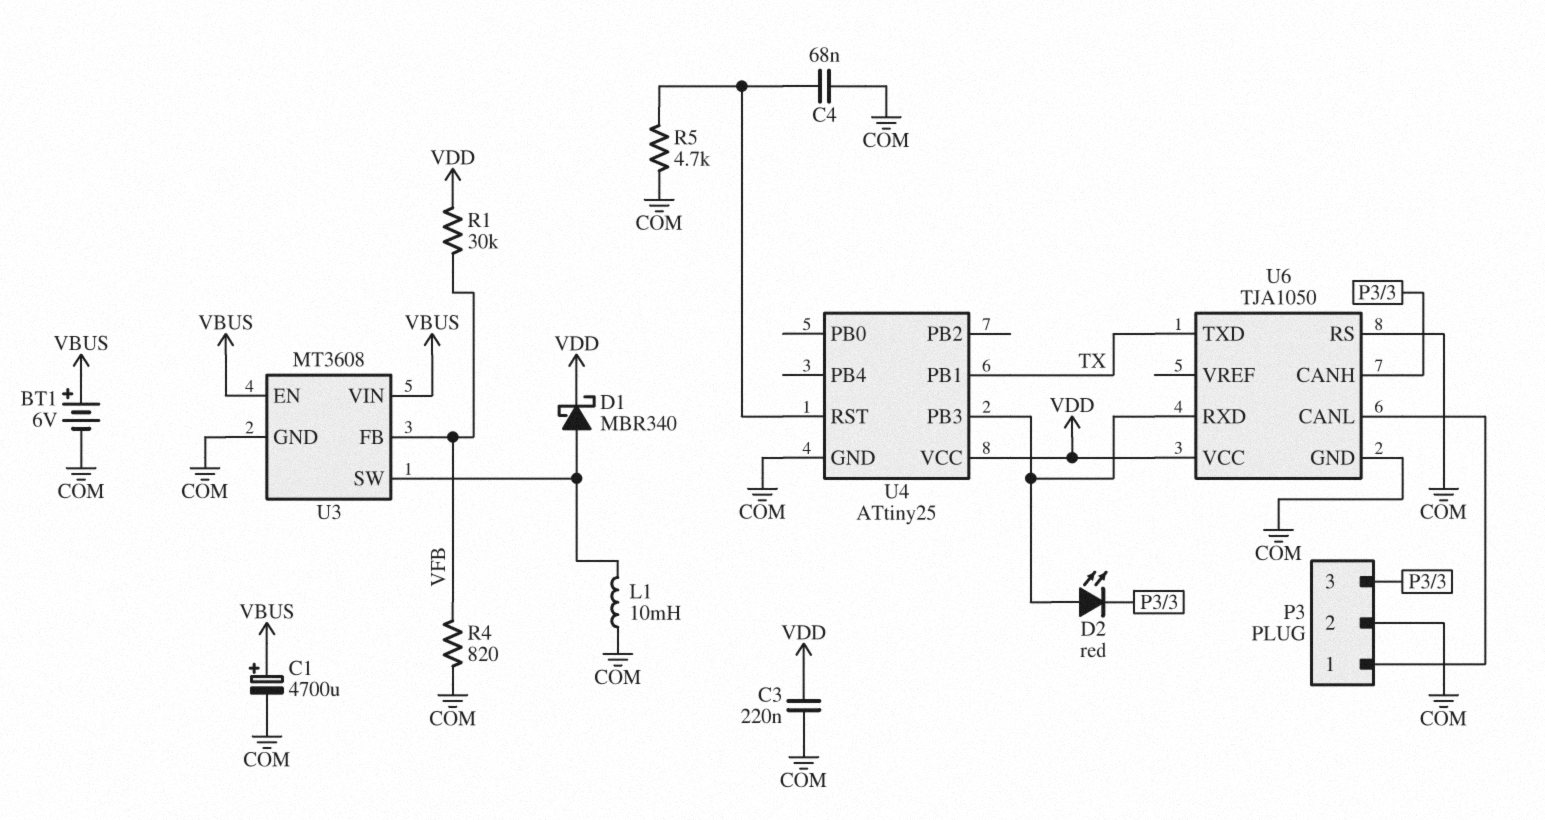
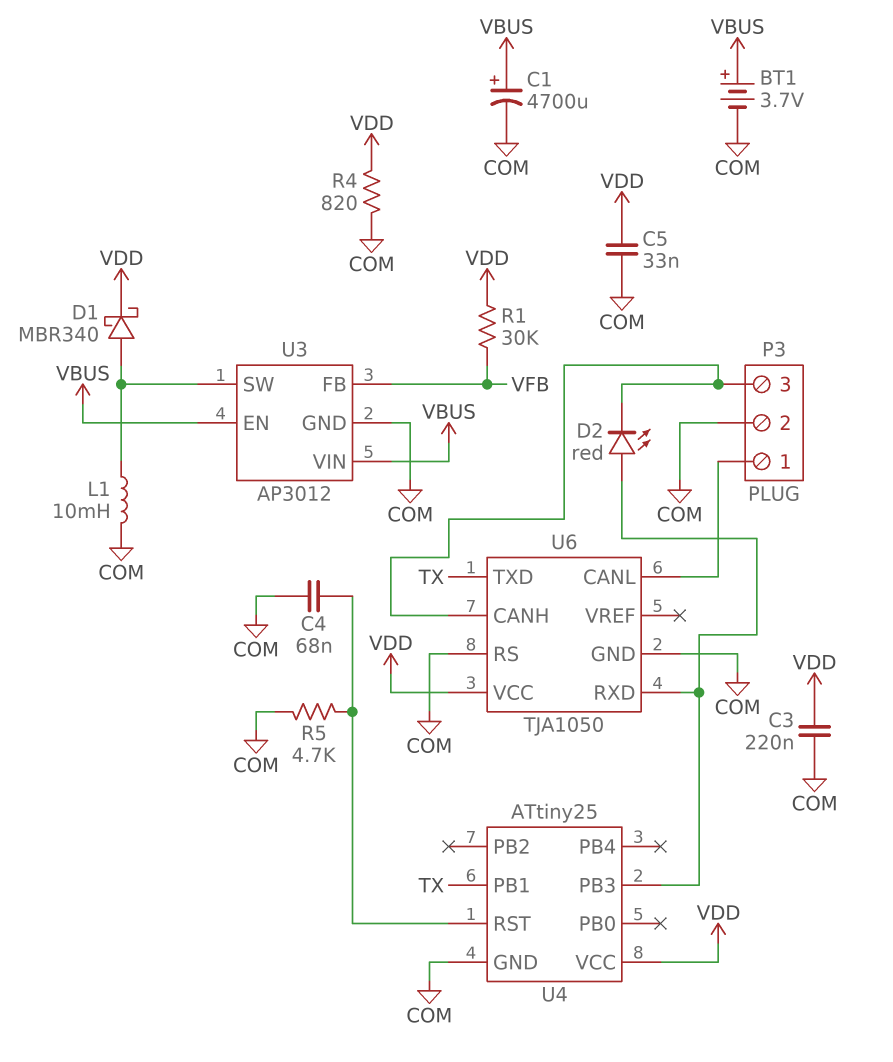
BT1: 6V (plus VBUS, minus COM) -> 3.7V (plus VBUS, minus COM)
C5: none -> 33nF (COM, VDD)
R4: 820 (COM, VFB) -> 820 (COM, VDD)
U3: MT3608 -> AP3012

